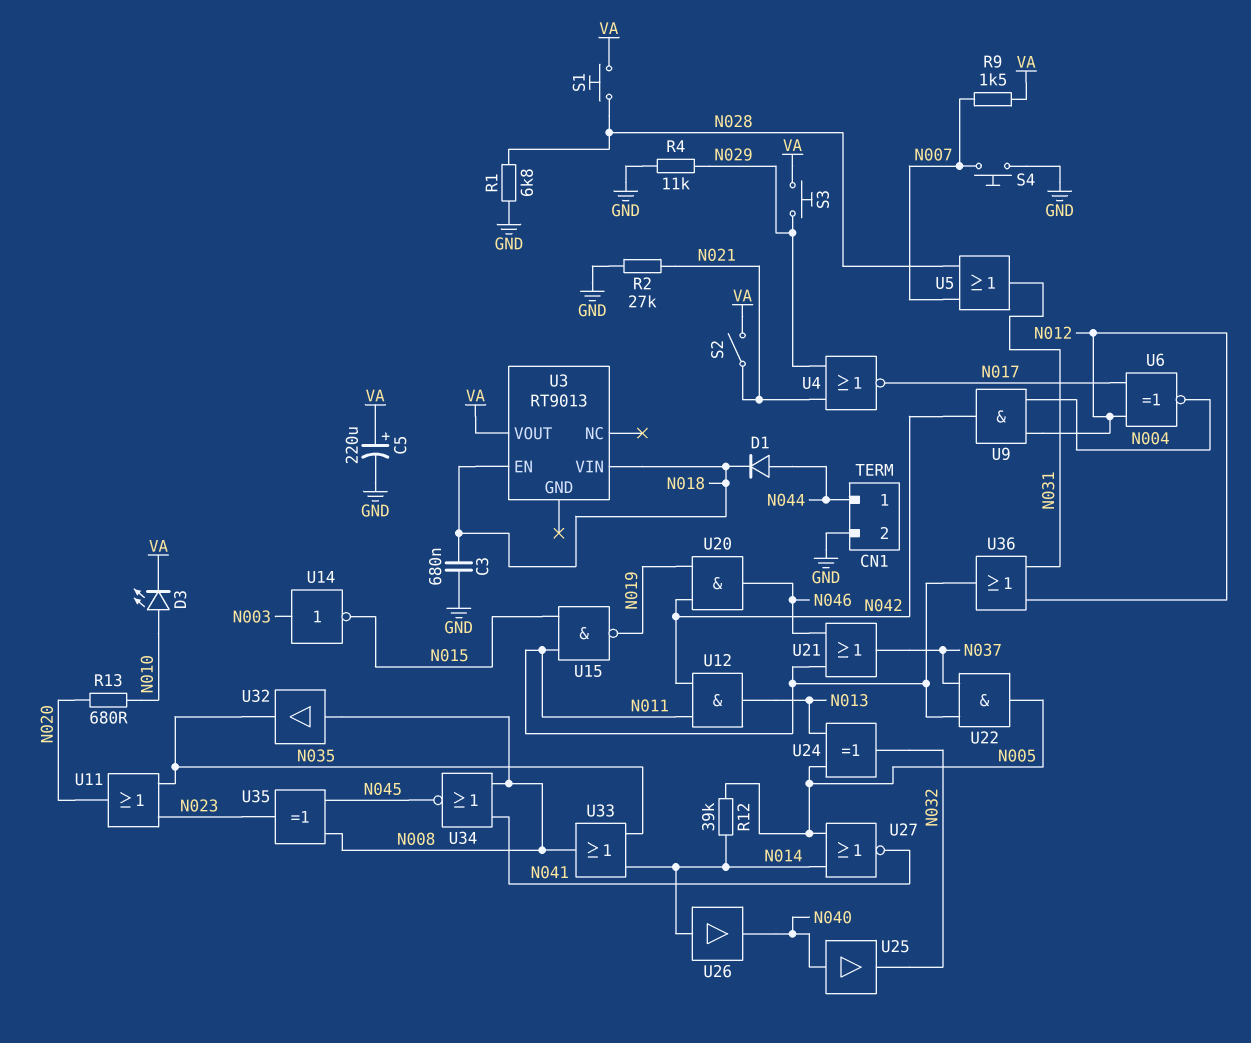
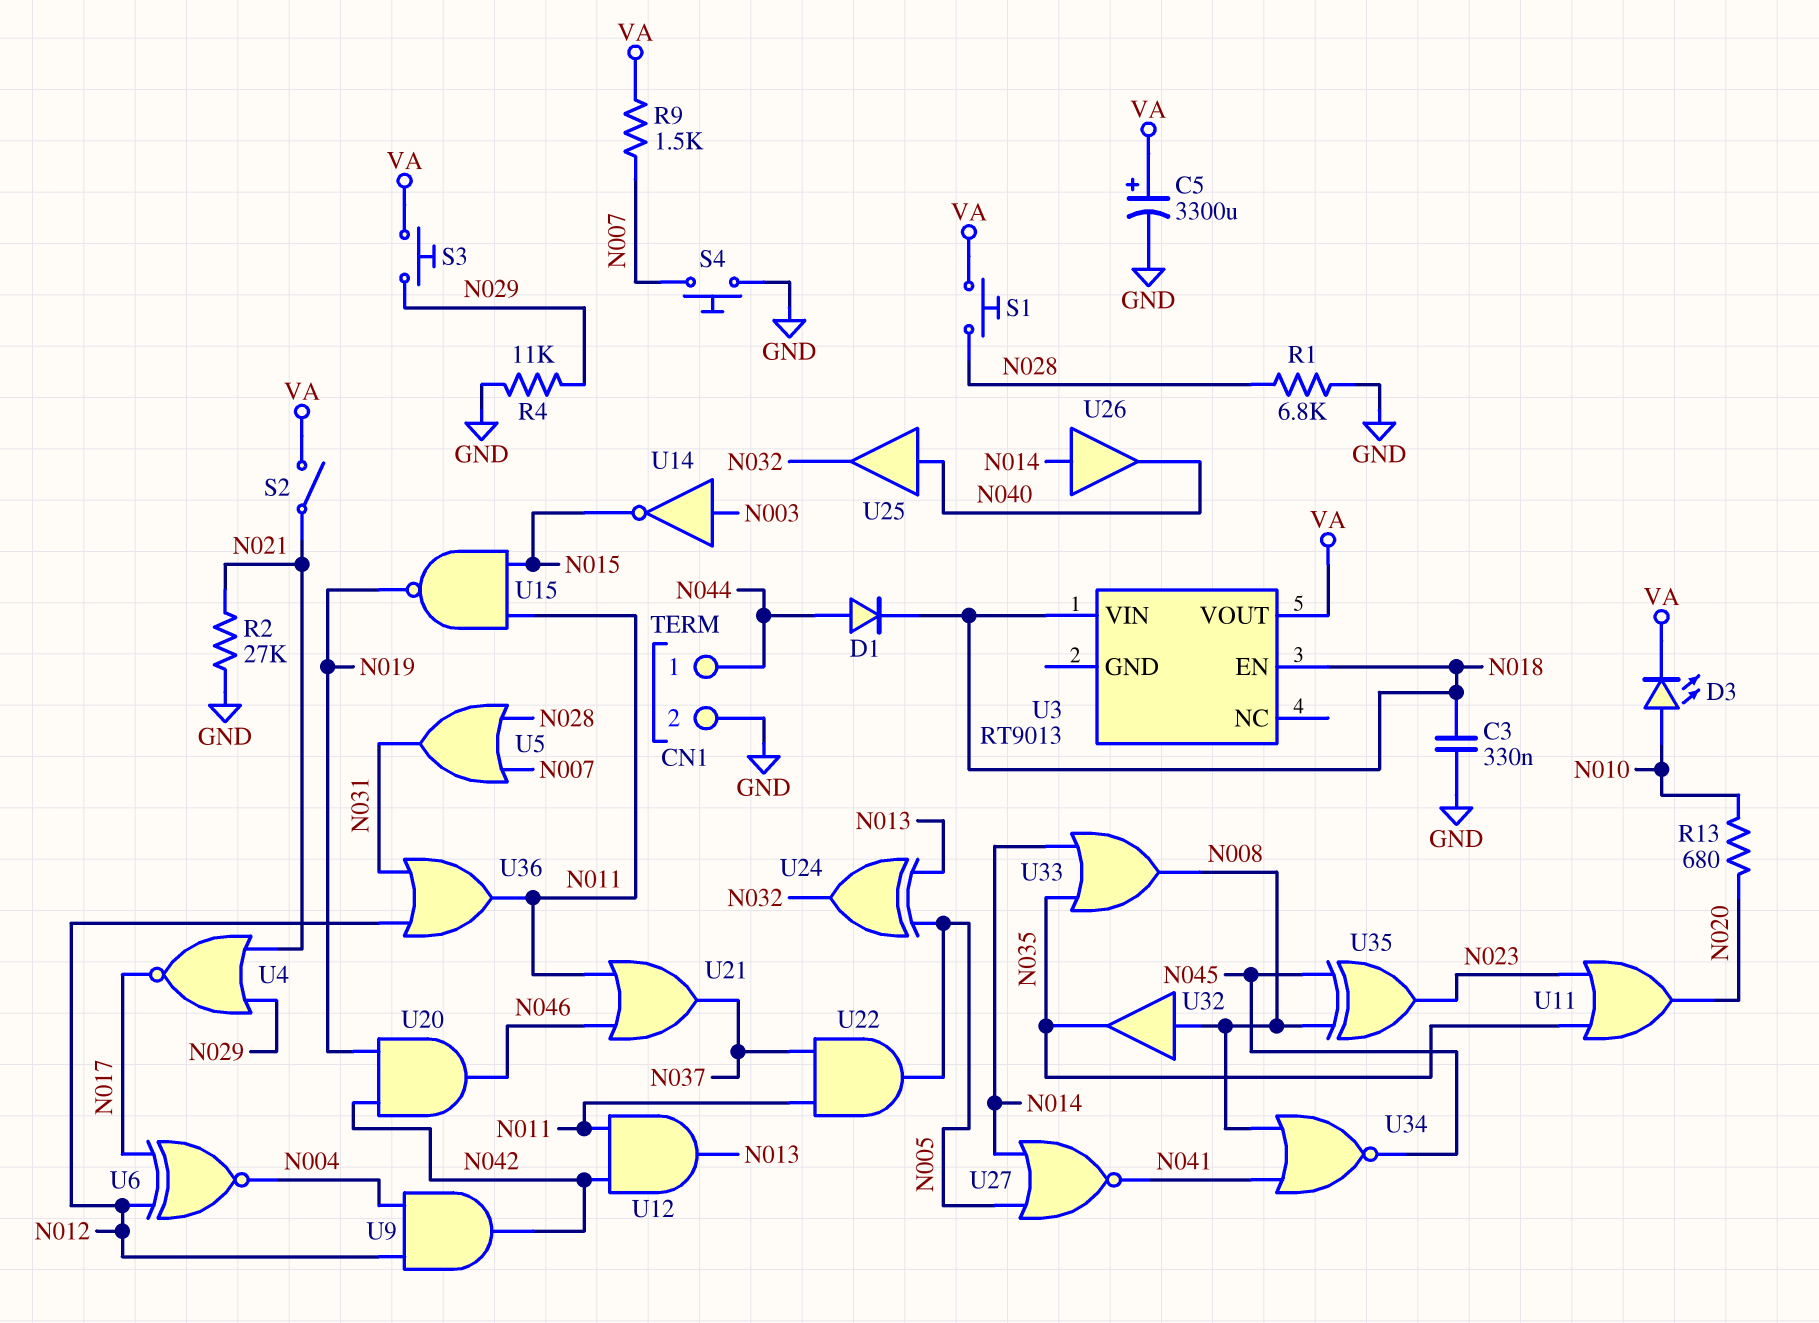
C3: 680nF (GND, N018) -> 330nF (GND, N018)
C5: 220uF (plus VA, minus GND) -> 3300uF (plus VA, minus GND)
R12: 39k (N005, N014) -> none

